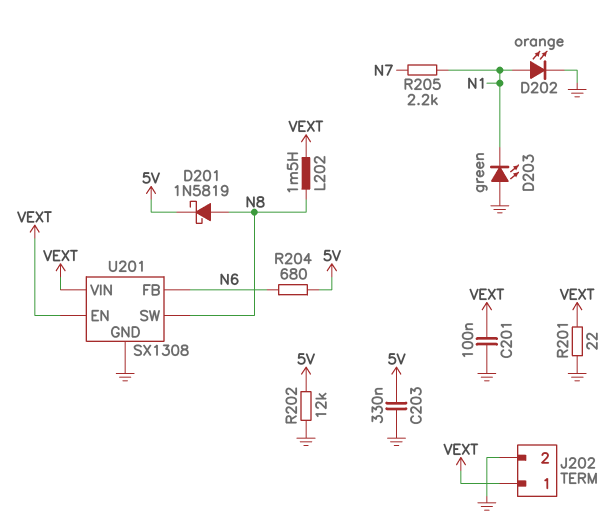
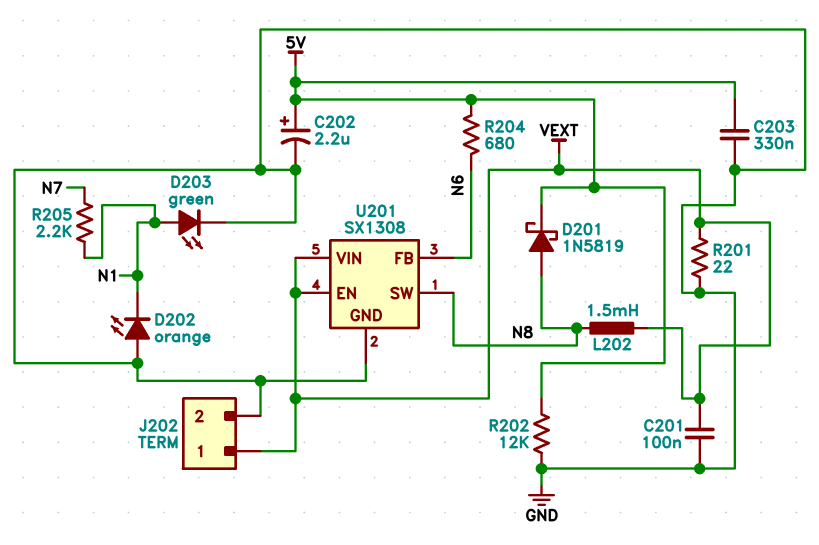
C202: none -> 2.2uF (plus 5V, minus GND)
D202: LED orange (A N1, K GND) -> LED orange (A GND, K N1)
D203: LED green (A GND, K N1) -> LED green (A N1, K GND)

